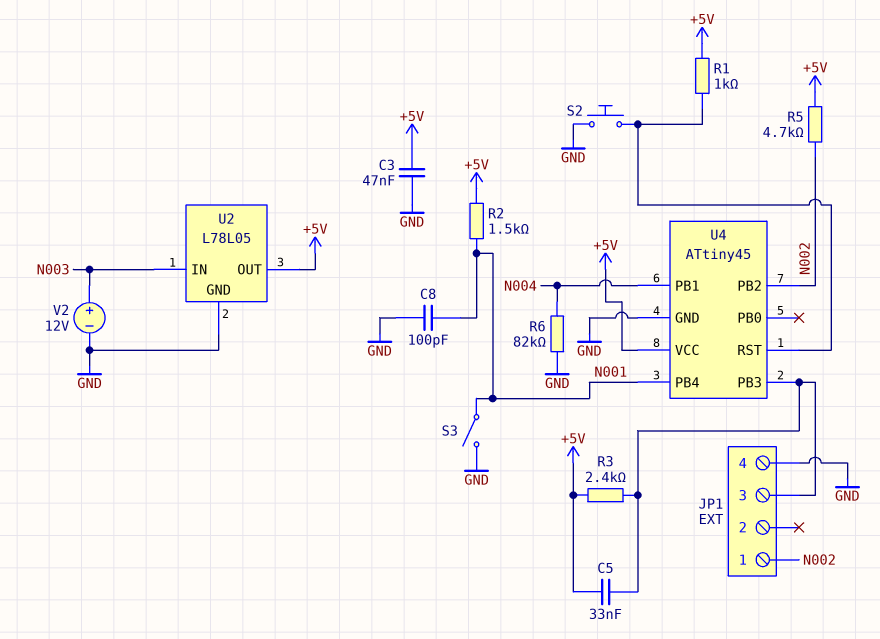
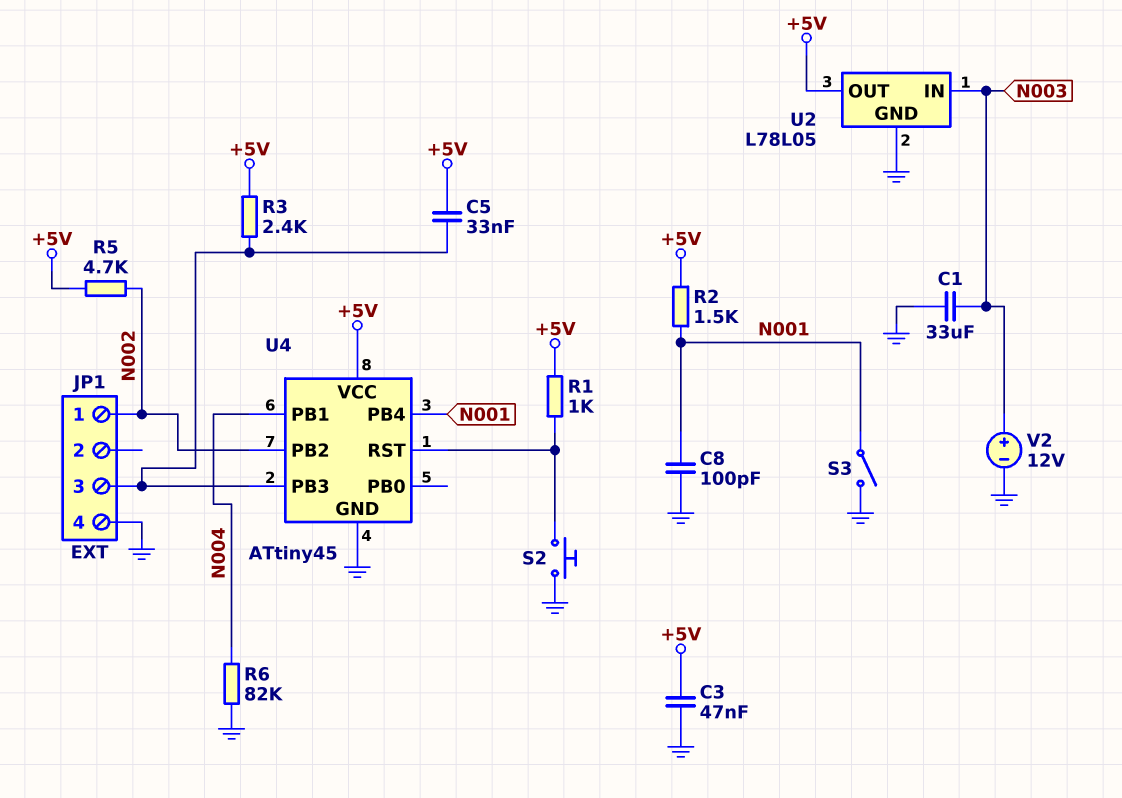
C1: none -> 33uF (GND, N003)

